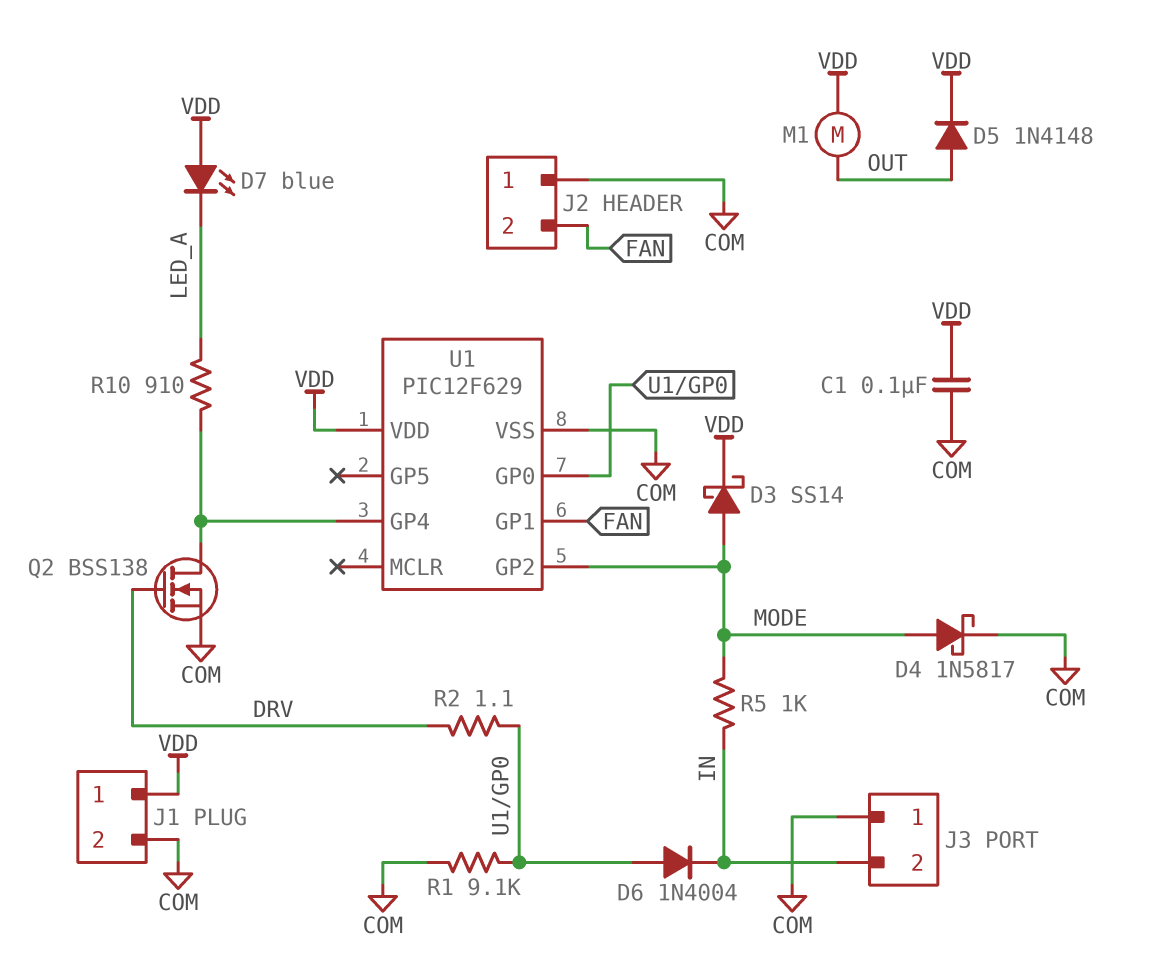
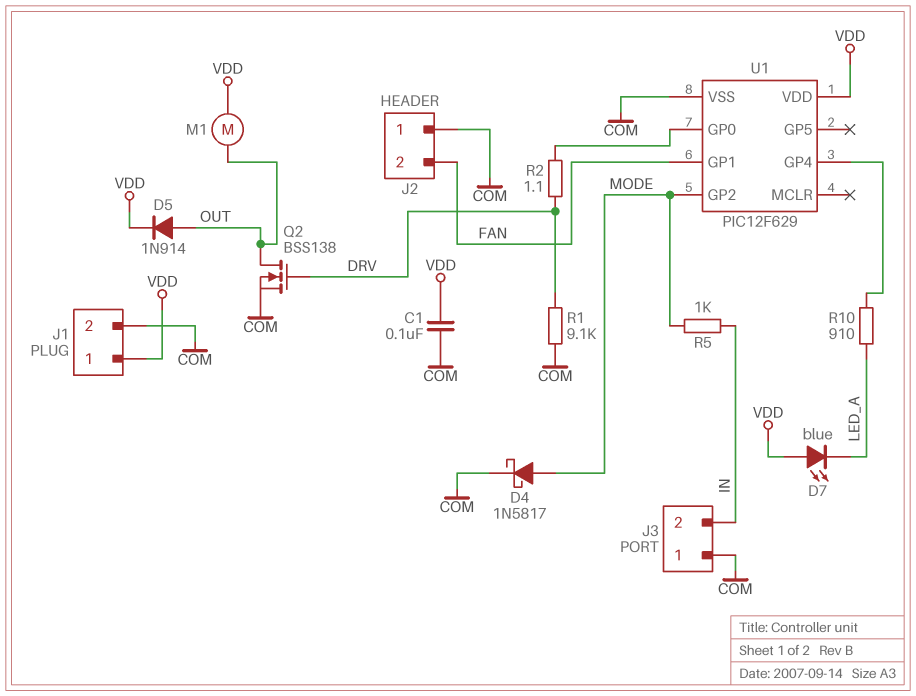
D3: schottky SS14 (A MODE, K VDD) -> none
D5: diode 1N4148 (A OUT, K VDD) -> diode 1N914 (A OUT, K VDD)
D6: diode 1N4004 (A U1/GP0, K IN) -> none
Q2: NMOS BSS138 (G DRV, D U1/GP4, S COM) -> NMOS BSS138 (G DRV, D OUT, S COM)
R1: 9.1k (COM, U1/GP0) -> 9.1k (COM, DRV)

